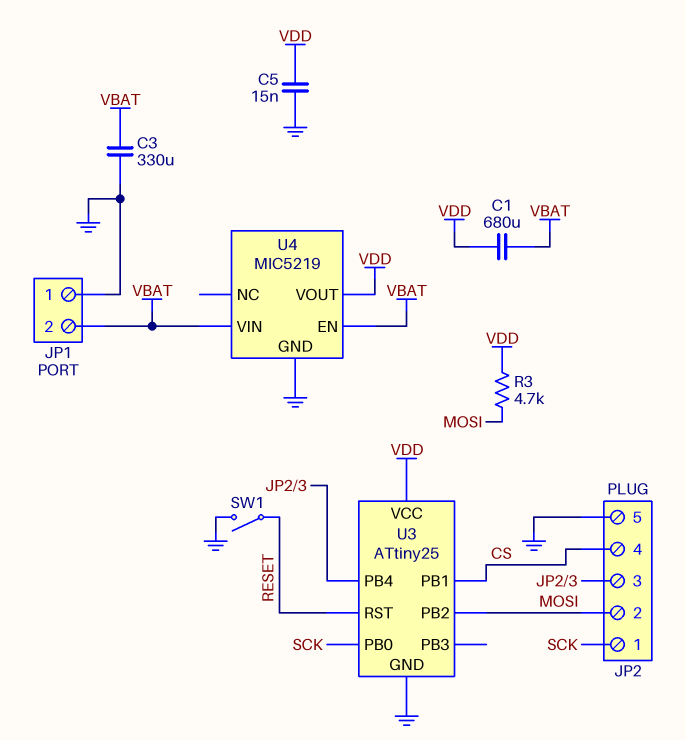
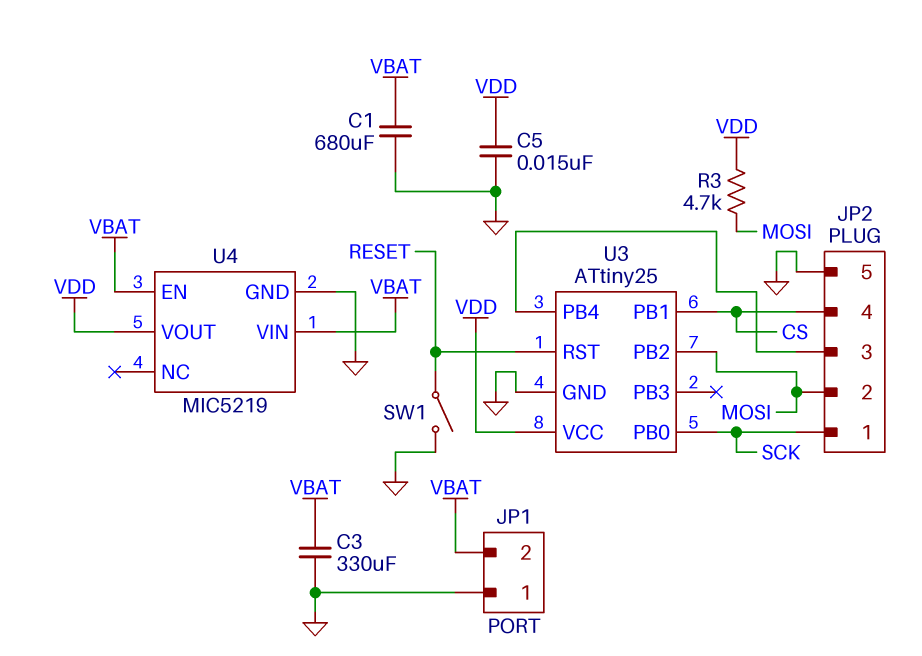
C1: 680uF (VBAT, VDD) -> 680uF (GND, VBAT)

